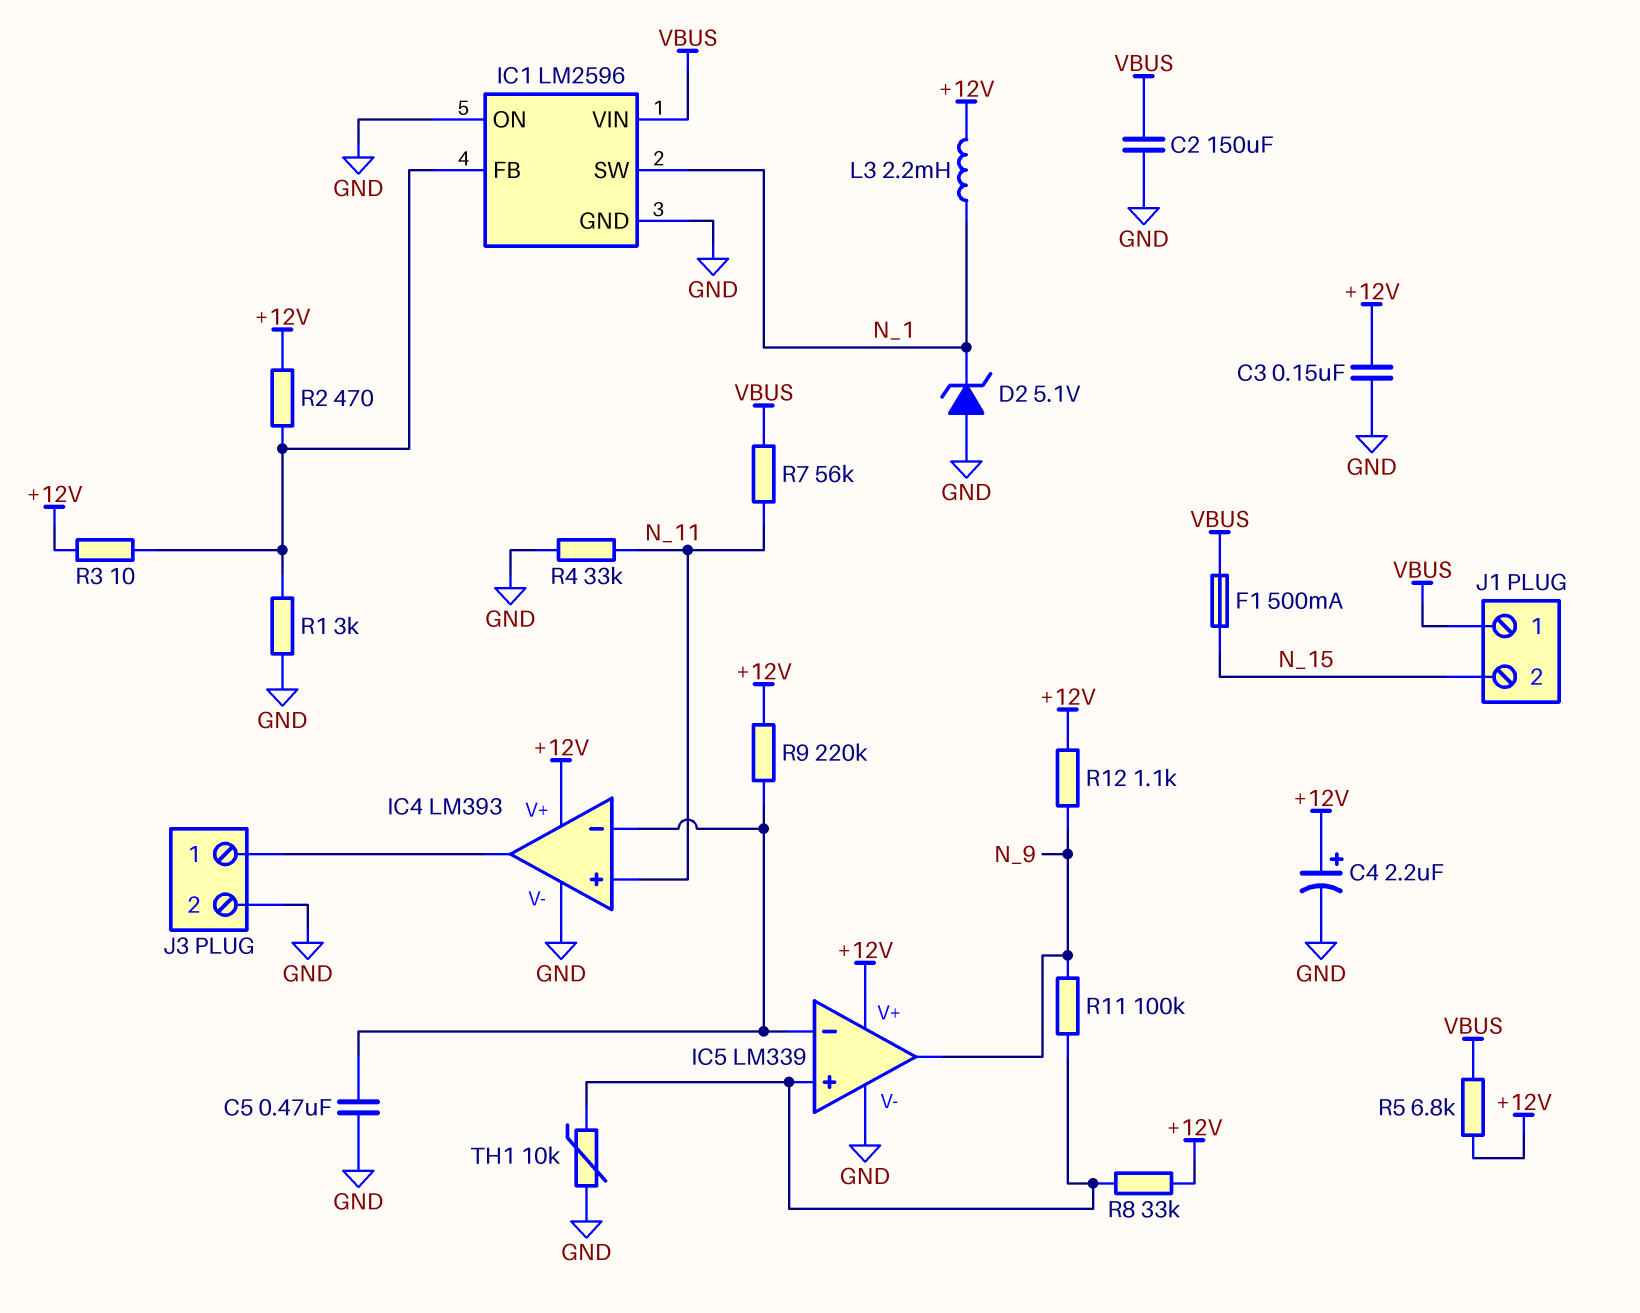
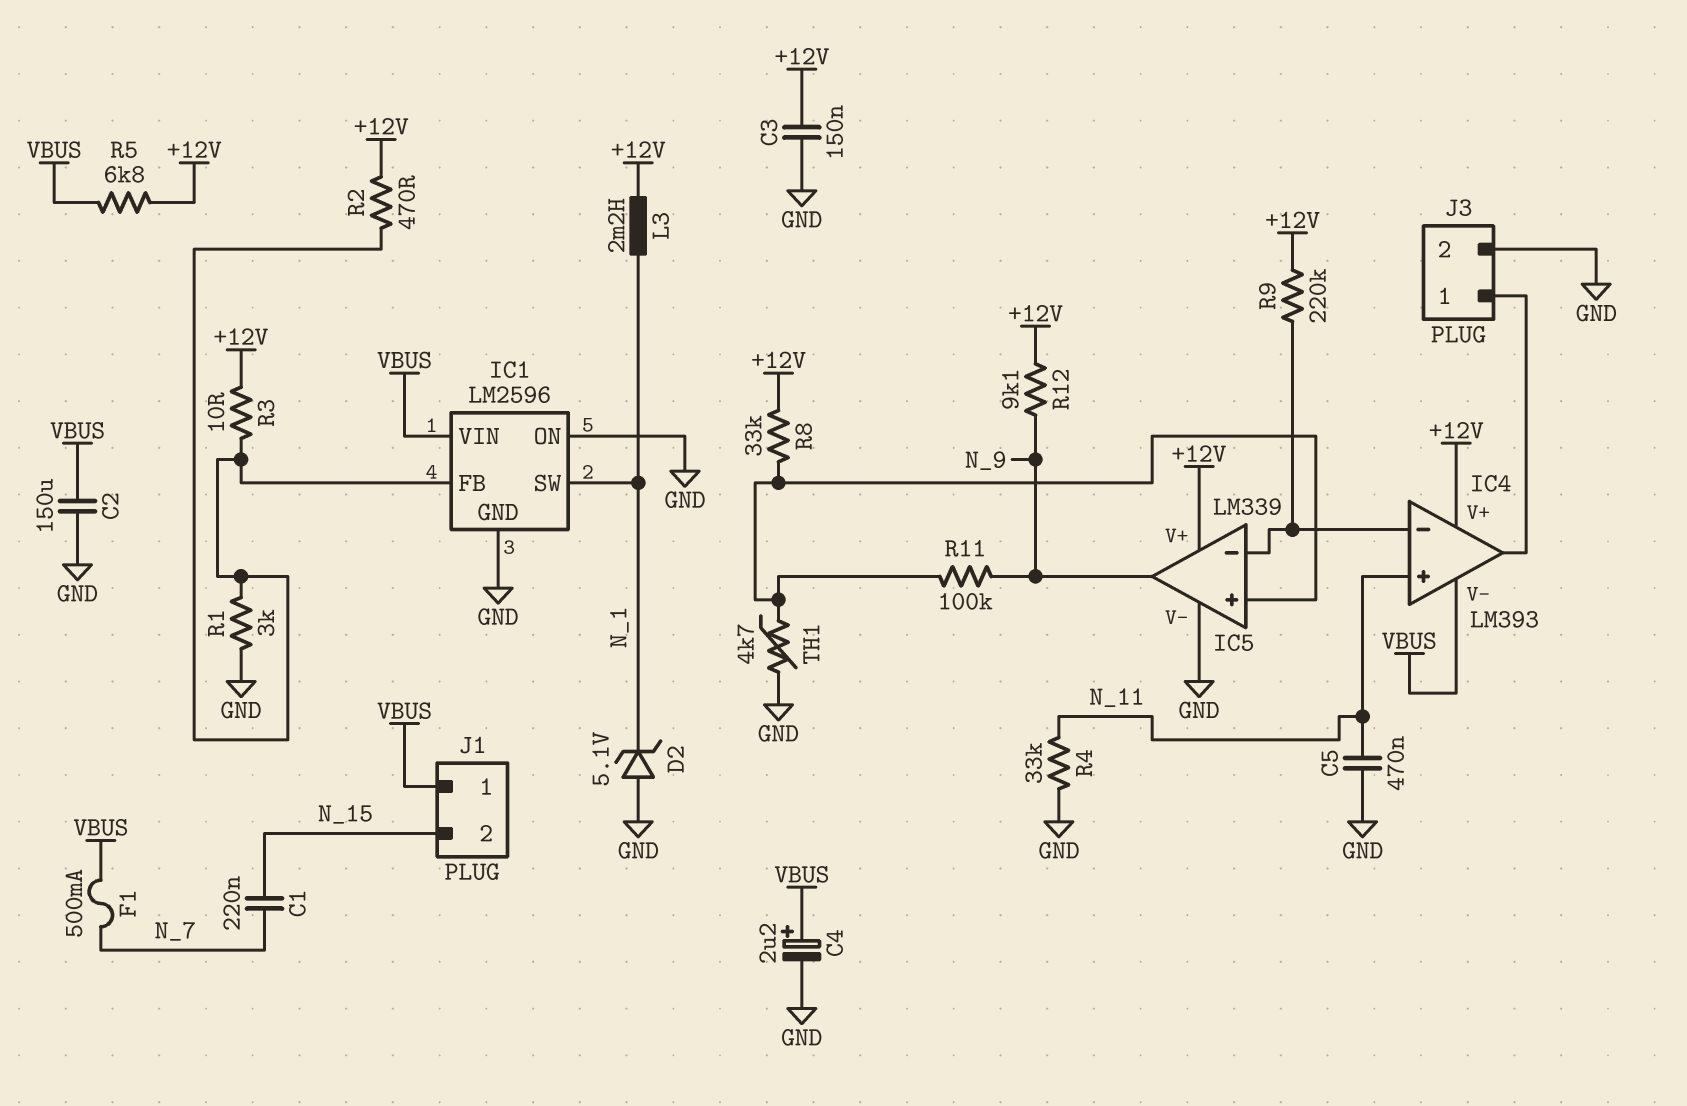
C1: none -> 220nF (N_7, N_15)
C4: 2.2uF (plus +12V, minus GND) -> 2.2uF (plus VBUS, minus GND)
C5: 470nF (GND, IC4/in-) -> 470nF (GND, N_11)
F1: 500mA (N_15, VBUS) -> 500mA (N_7, VBUS)
IC4 pin V-: GND -> VBUS
R7: 56k (N_11, VBUS) -> none
R12: 1.1k (+12V, N_9) -> 9.1k (+12V, N_9)
TH1: 10k (GND, IC5/in+) -> 4.7k (GND, IC5/in+)

